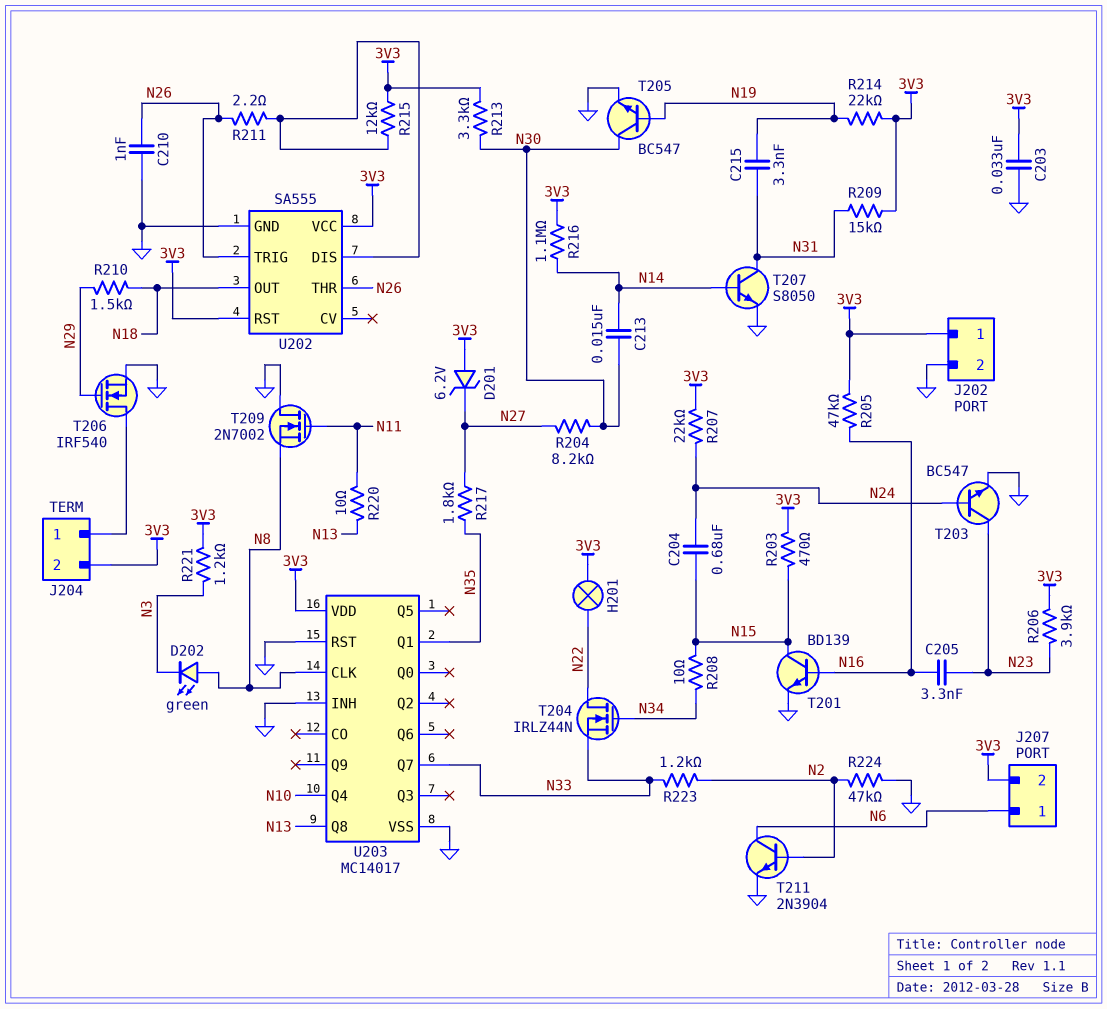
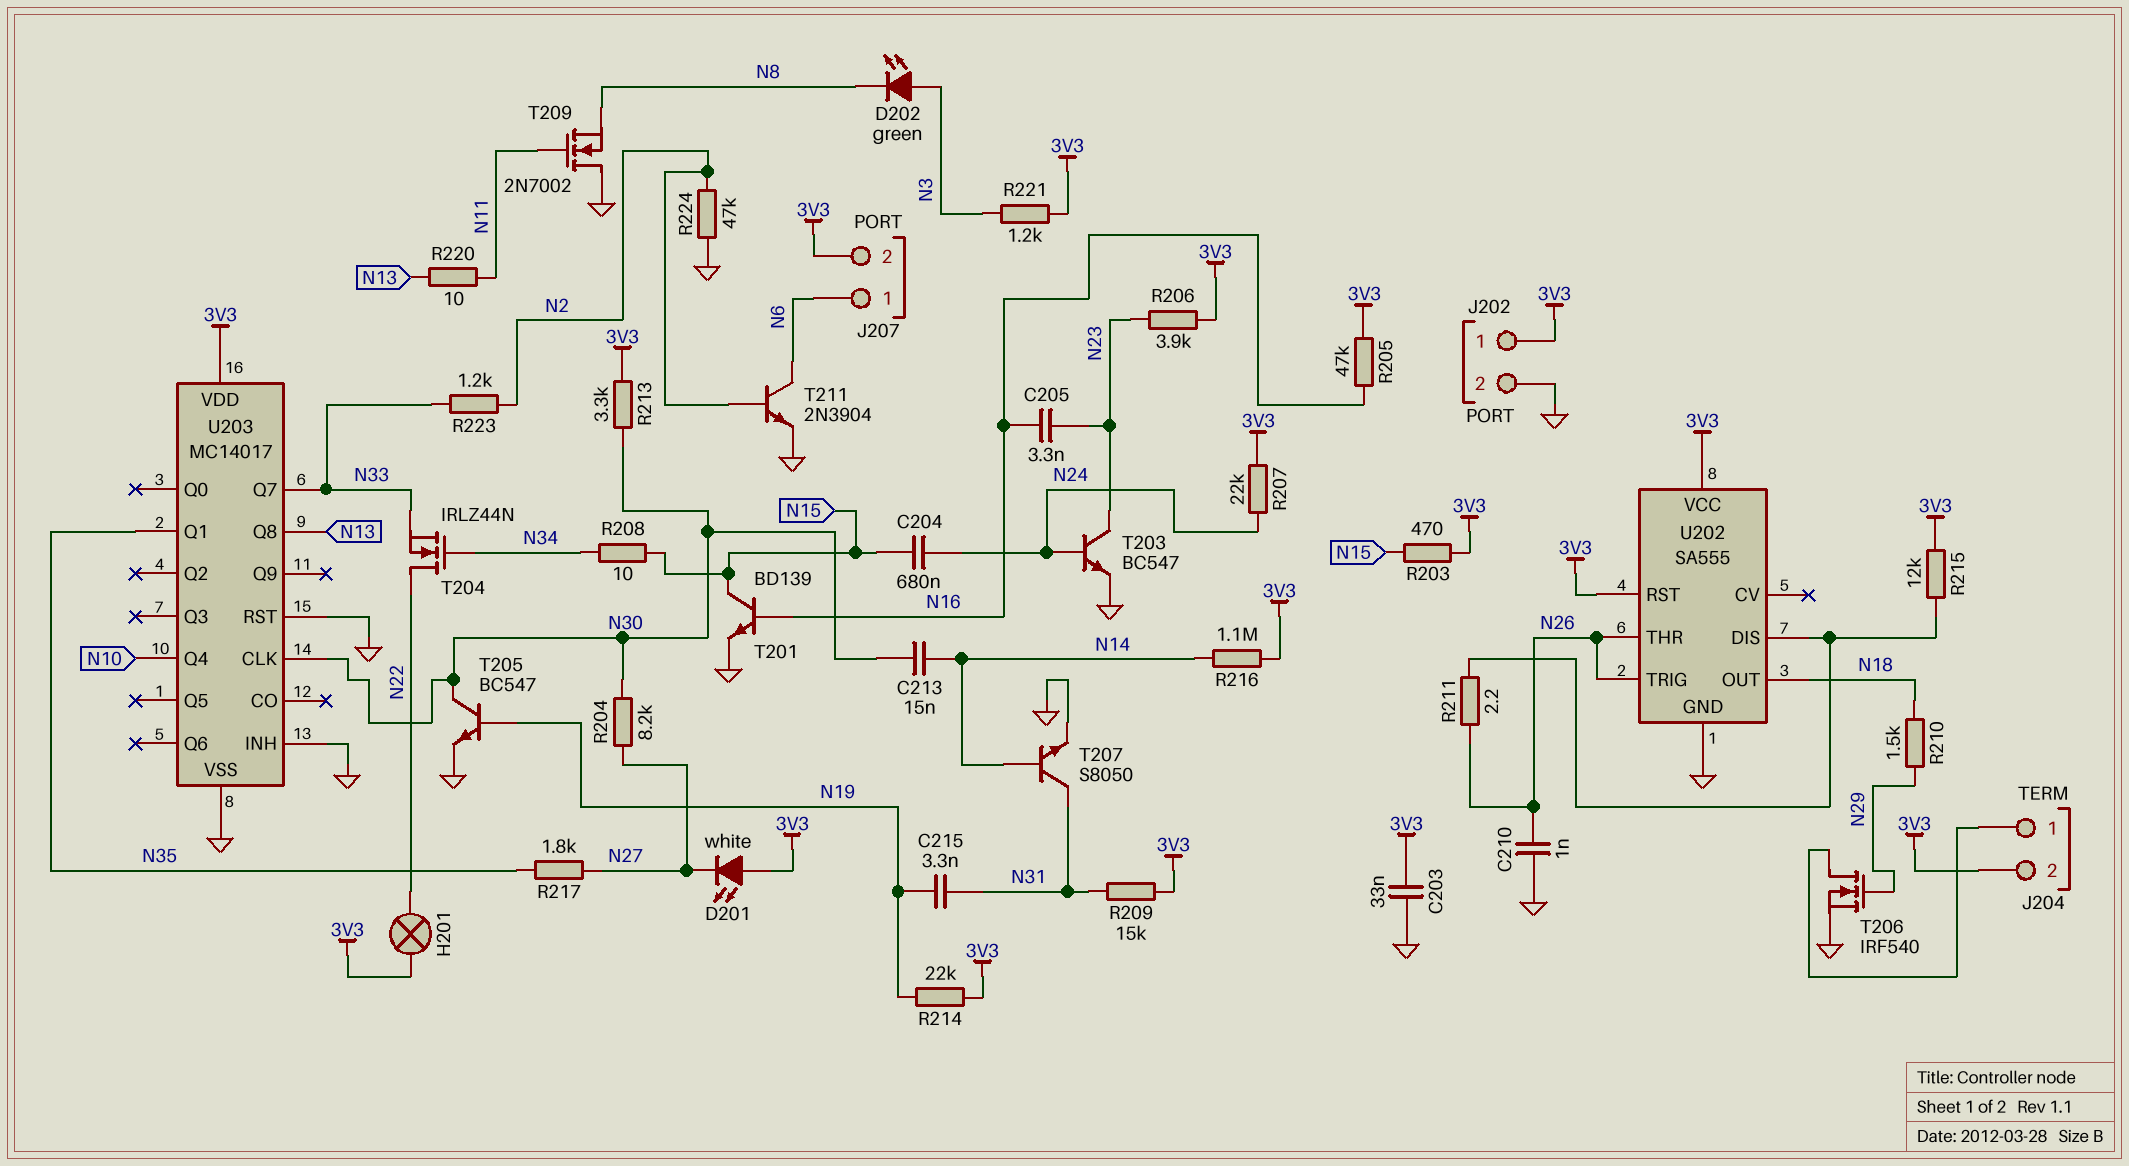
D201: zener 6.2V (A 3V3, K N27) -> LED white (A 3V3, K N27)
D202: LED green (A N8, K N3) -> LED green (A N3, K N8)
U203 pin CLK: N8 -> N30

